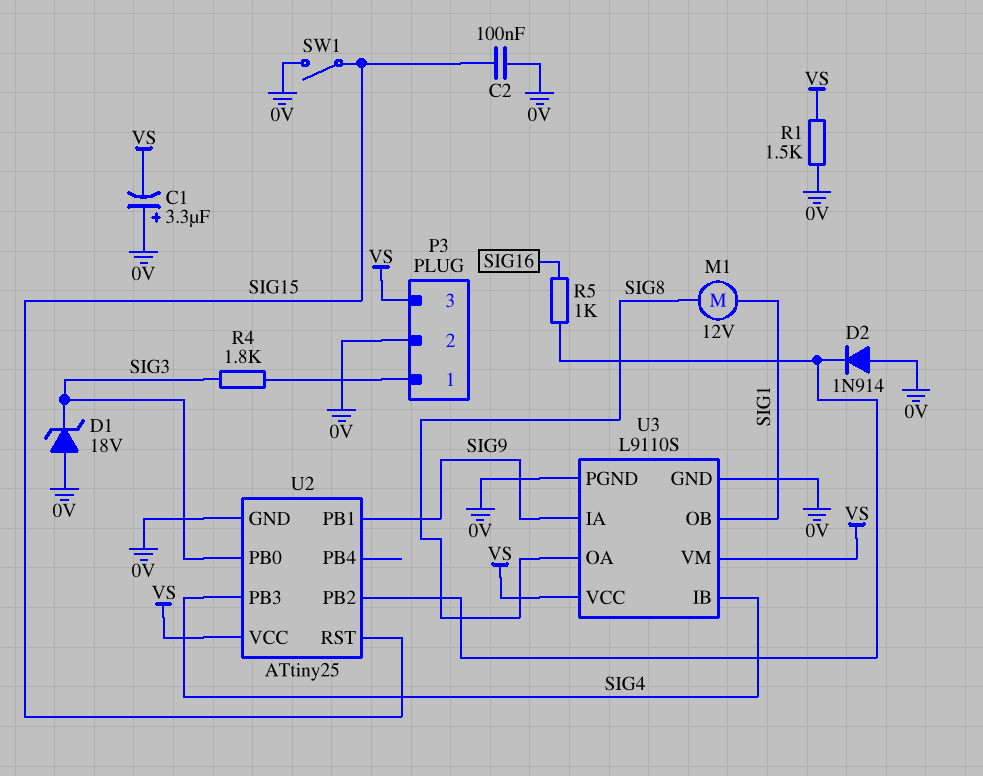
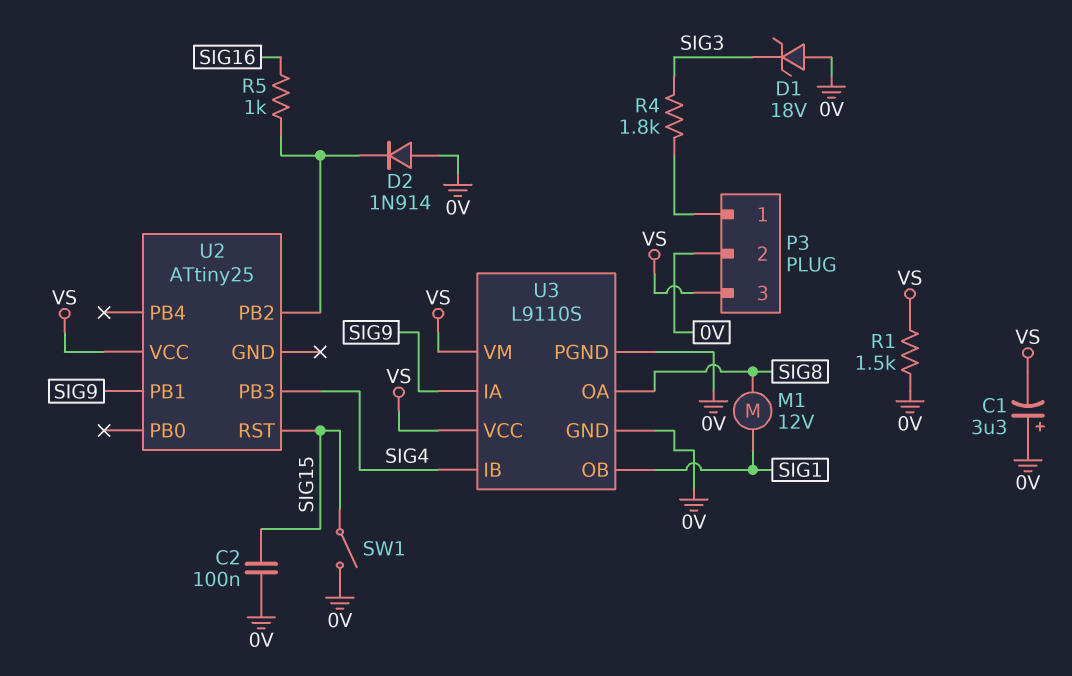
U2 pin GND: 0V -> none
U2 pin PB0: SIG3 -> none

